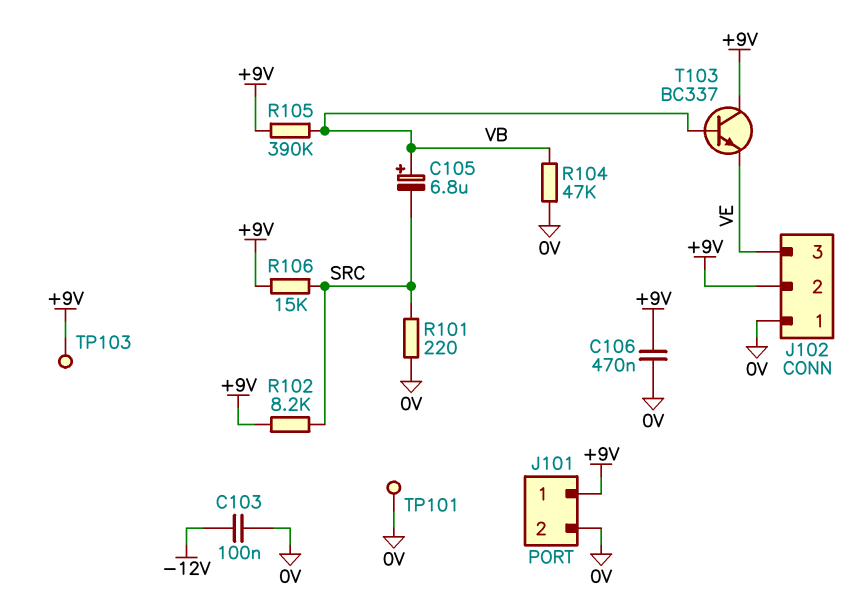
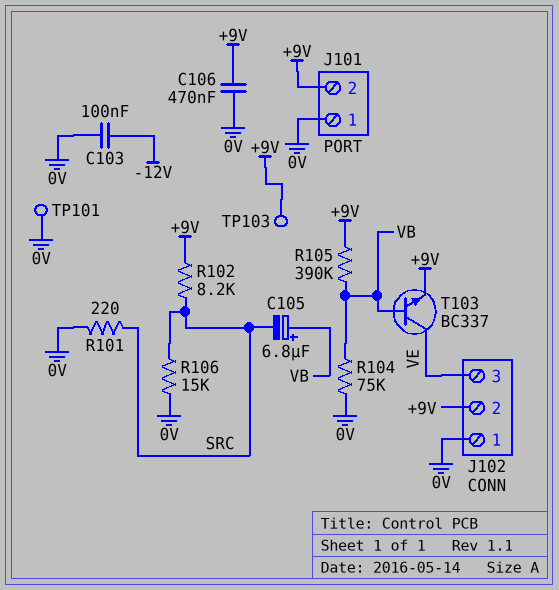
J101 pin 1: +9V -> 0V
J101 pin 2: 0V -> +9V
R104: 47k (0V, VB) -> 75k (0V, VB)
R106: 15k (+9V, SRC) -> 15k (0V, SRC)
T103: NPN BC337 (B VB, C +9V, E VE) -> NPN BC337 (B VB, C VE, E +9V)

